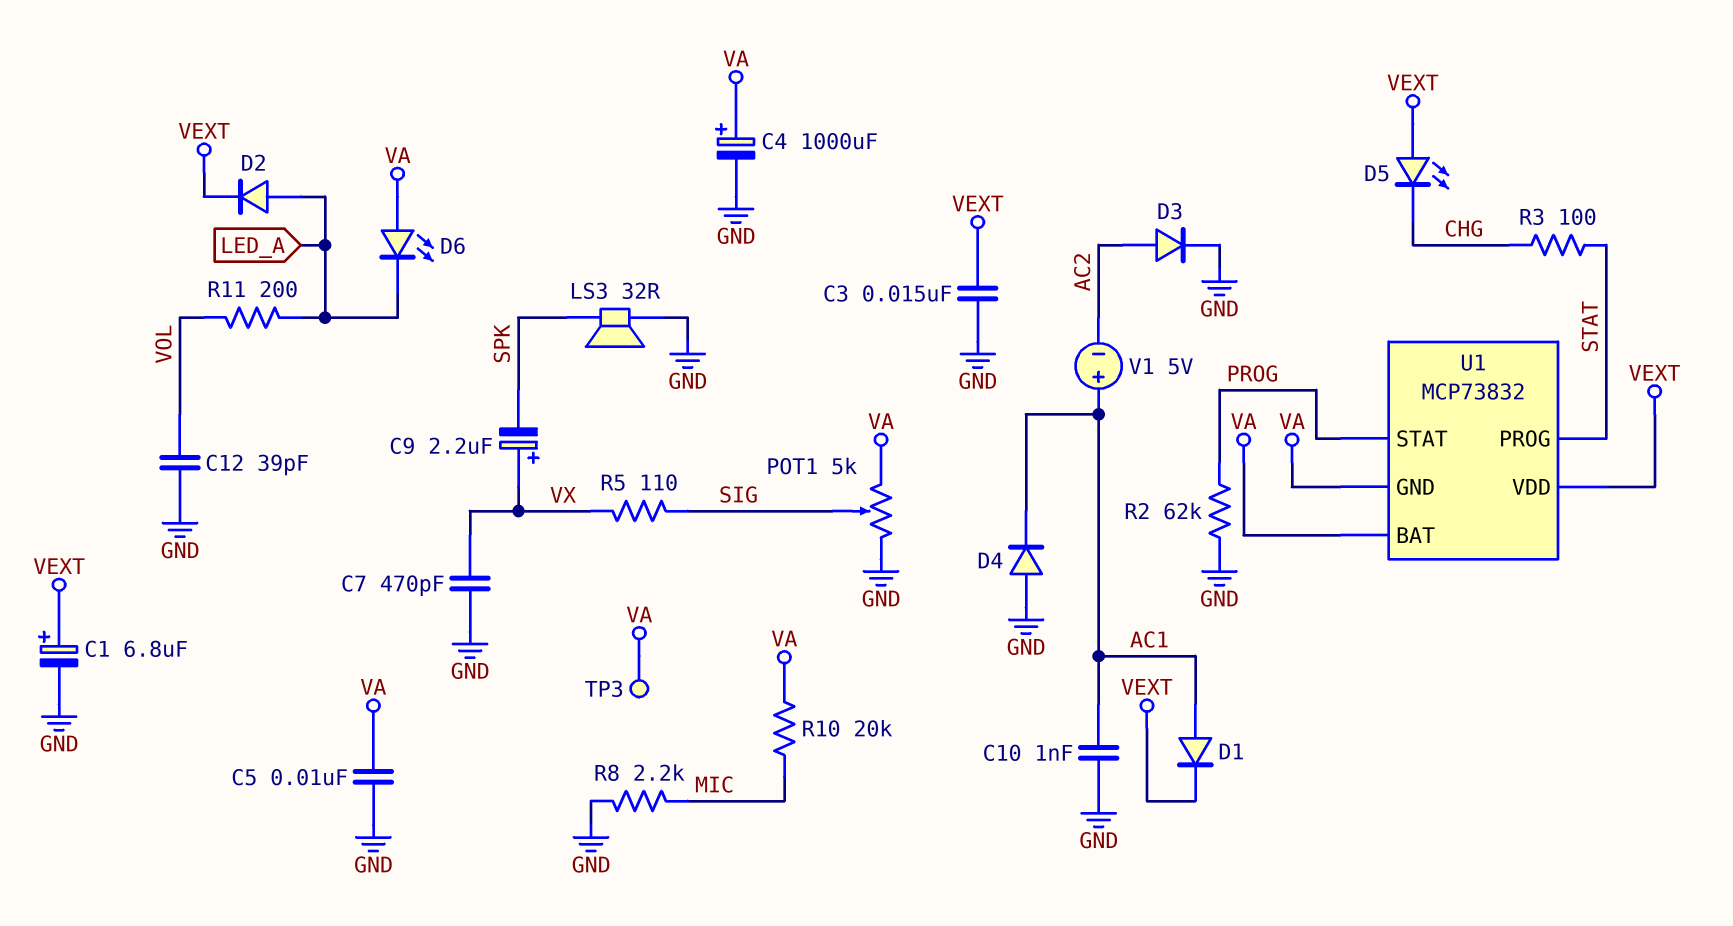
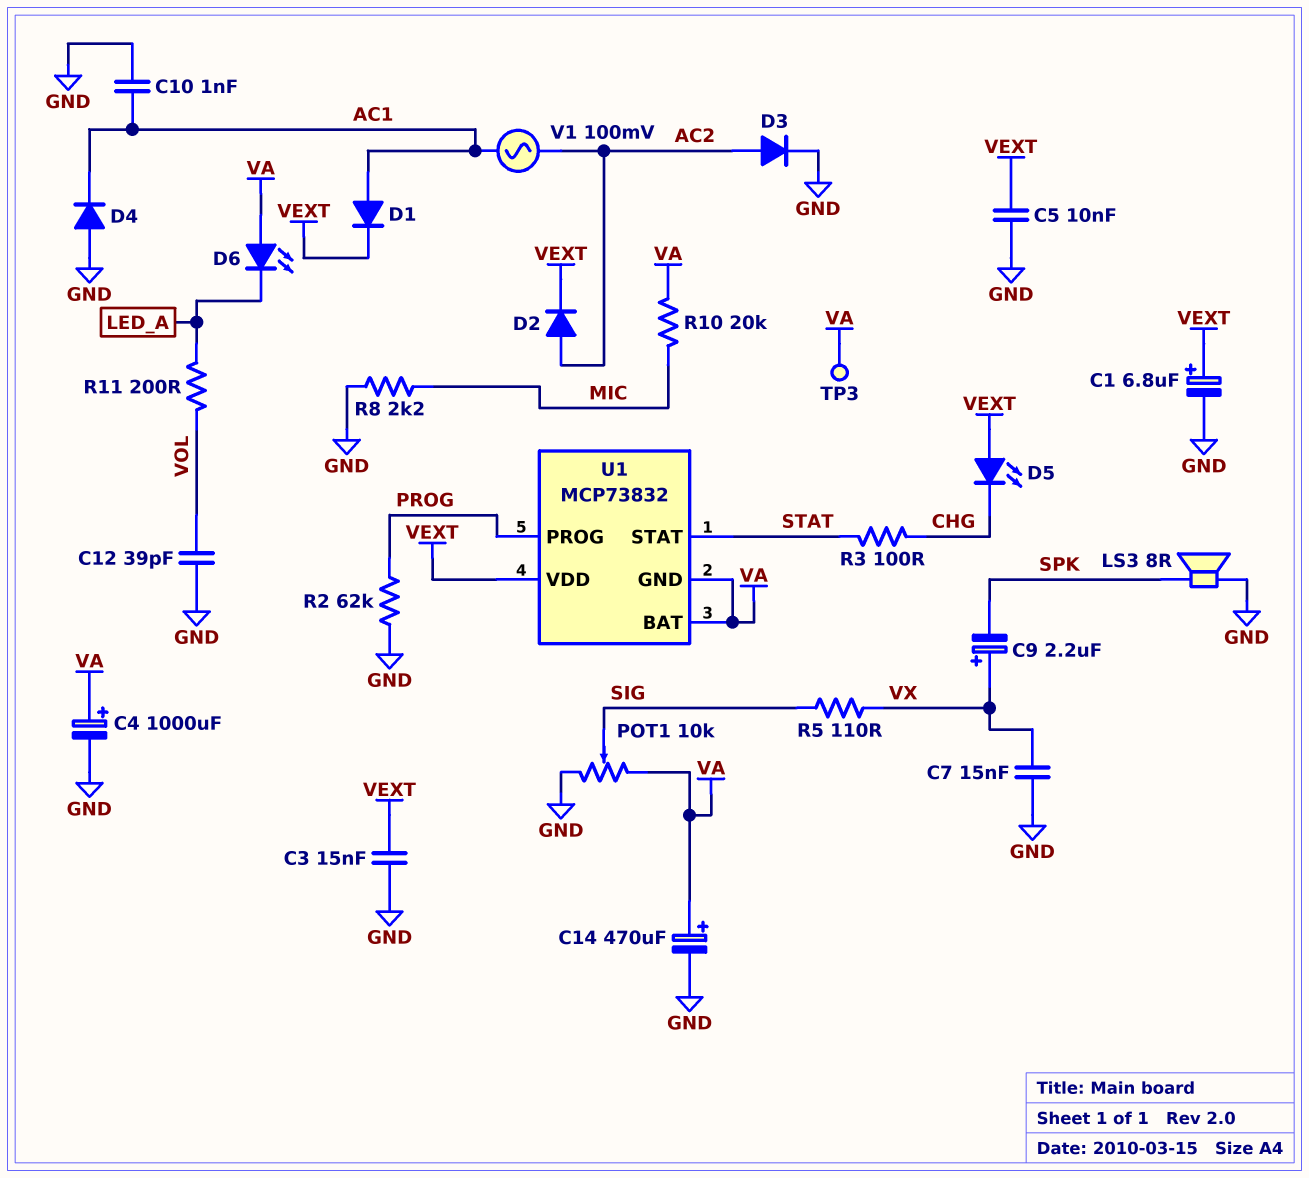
C5: 10nF (GND, VA) -> 10nF (GND, VEXT)
C7: 470pF (GND, VX) -> 15nF (GND, VX)
C14: none -> 470uF (plus VA, minus GND)
D2: diode (A LED_A, K VEXT) -> diode (A AC2, K VEXT)
LS3: speaker 32R (GND, SPK) -> speaker 8R (GND, SPK)
POT1: 5k (GND, VA, wiper SIG) -> 10k (GND, VA, wiper SIG)
U1 pin PROG: STAT -> PROG
U1 pin STAT: PROG -> STAT
V1: 5V (plus AC1, minus AC2) -> AC 100mV (AC1, AC2)

